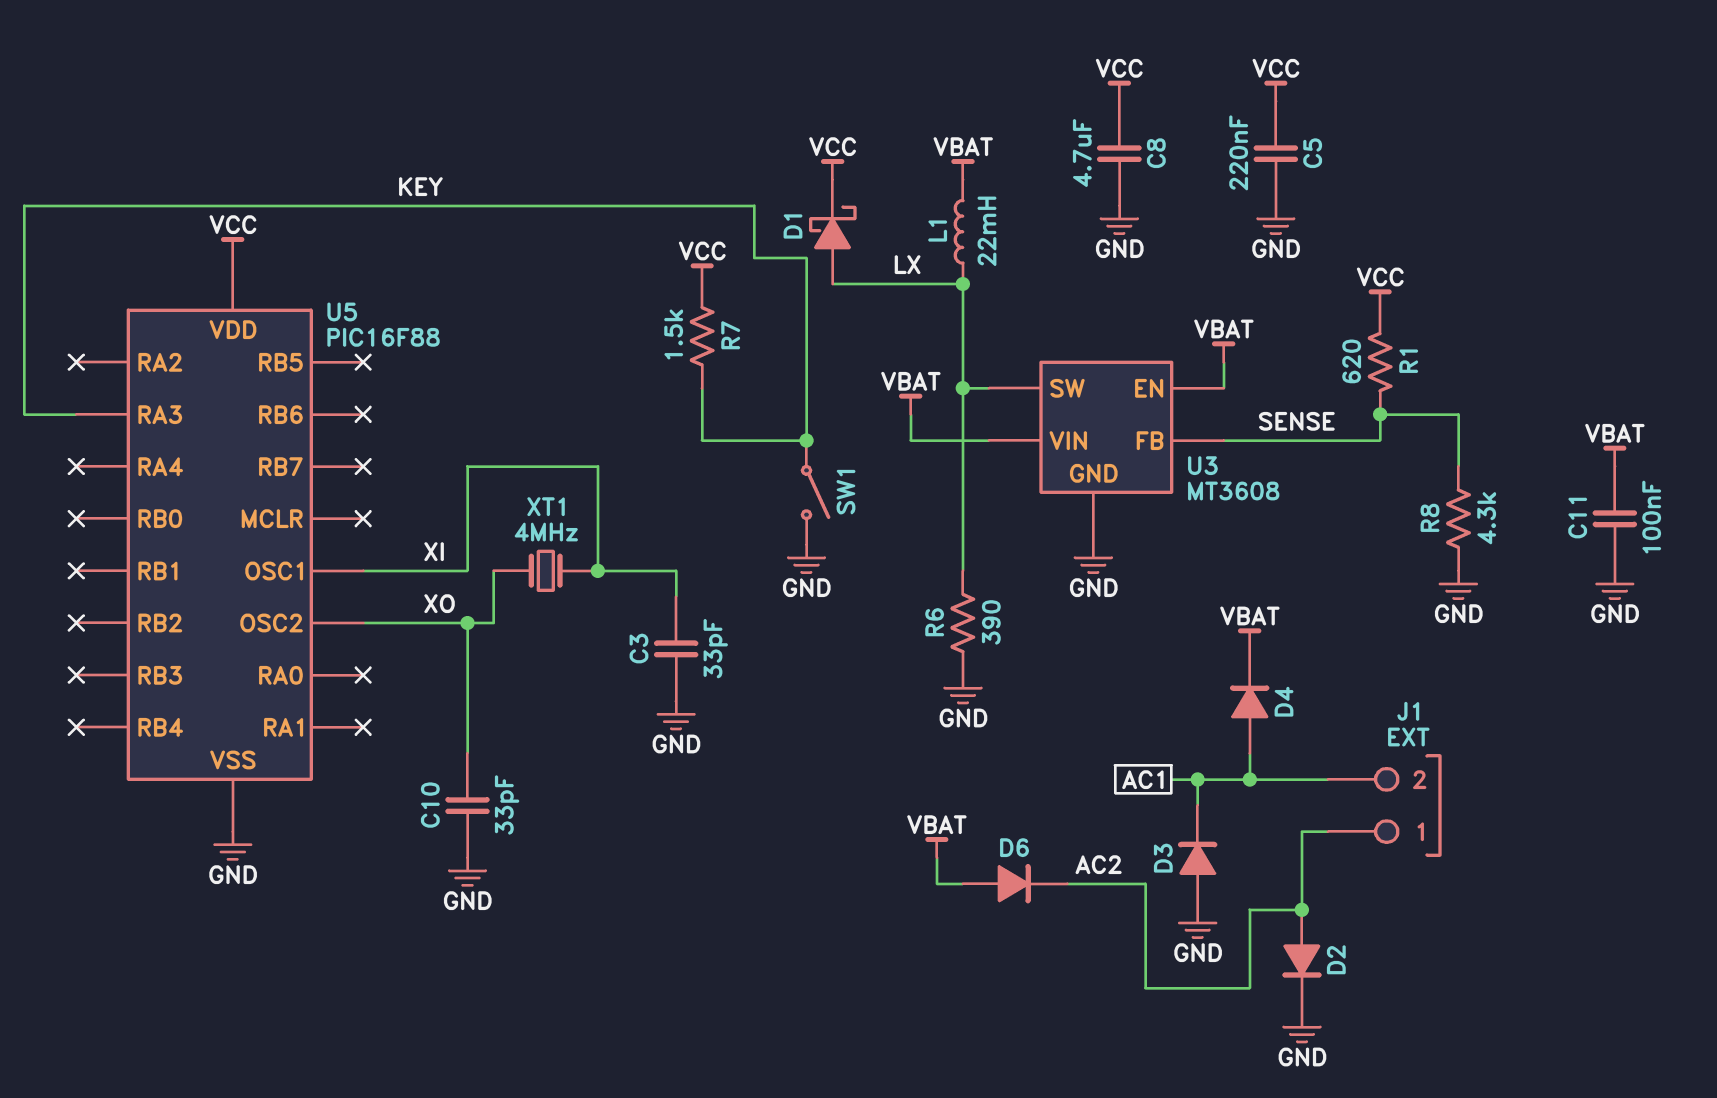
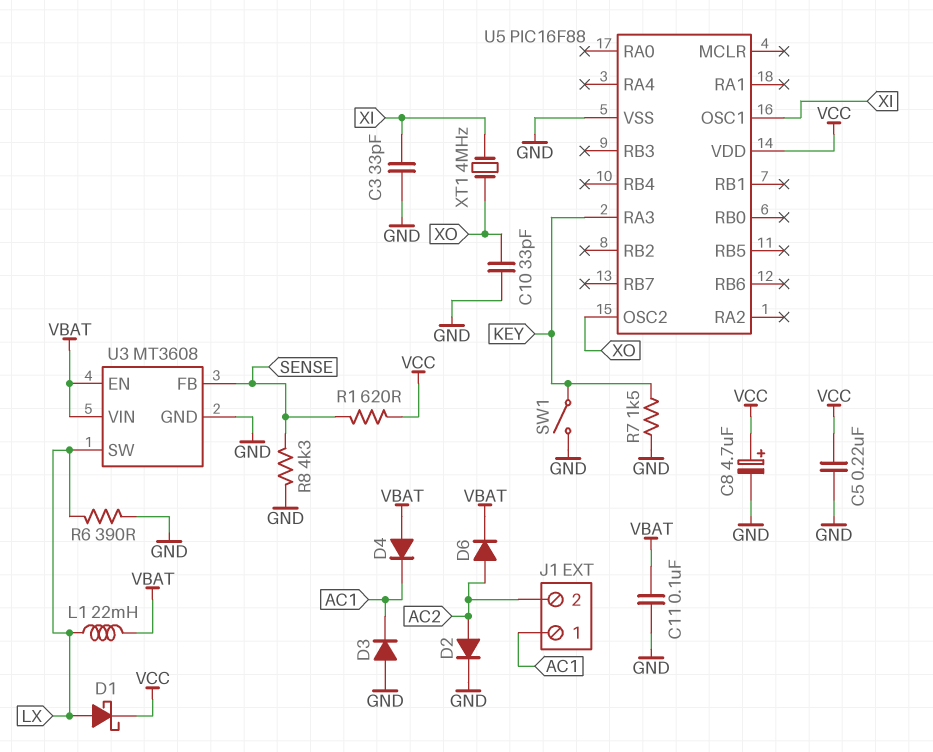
C8: 4.7uF (GND, VCC) -> 4.7uF (plus VCC, minus GND)
D4: diode (A AC1, K VBAT) -> diode (A VBAT, K AC1)
D6: diode (A VBAT, K AC2) -> diode (A AC2, K VBAT)
J1 pin 1: AC2 -> AC1
J1 pin 2: AC1 -> AC2
R7: 1.5k (KEY, VCC) -> 1.5k (GND, KEY)

